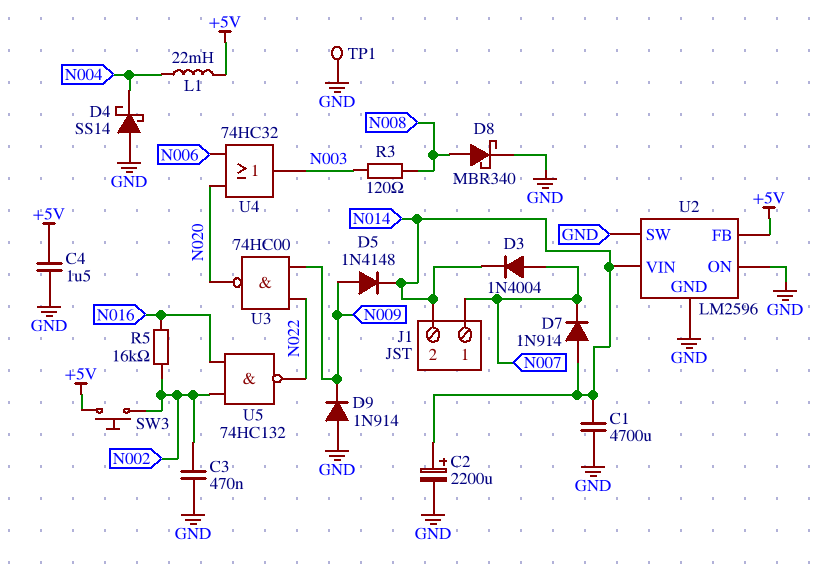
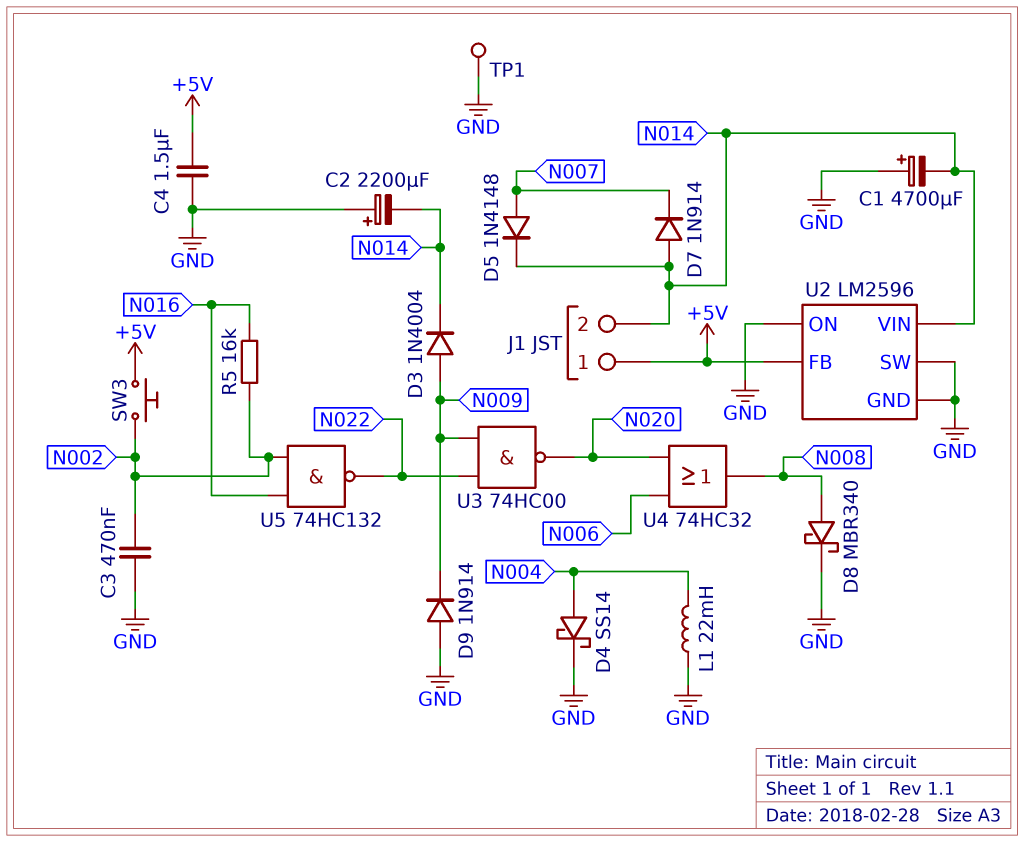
C1: 4700uF (GND, N014) -> 4700uF (plus GND, minus N014)
C2: 2200uF (plus N014, minus GND) -> 2200uF (plus GND, minus N014)
D3: diode 1N4004 (A N007, K N014) -> diode 1N4004 (A N009, K N014)
D4: schottky SS14 (A GND, K N004) -> schottky SS14 (A N004, K GND)
D5: diode 1N4148 (A N009, K N014) -> diode 1N4148 (A N007, K N014)
J1 pin 1: N007 -> +5V
L1: 22mH (+5V, N004) -> 22mH (GND, N004)
R3: 120 (N003, N008) -> none
U4: OR 74HC32 (in N006, in N020, out N003) -> OR 74HC32 (in N006, in N020, out N008)

